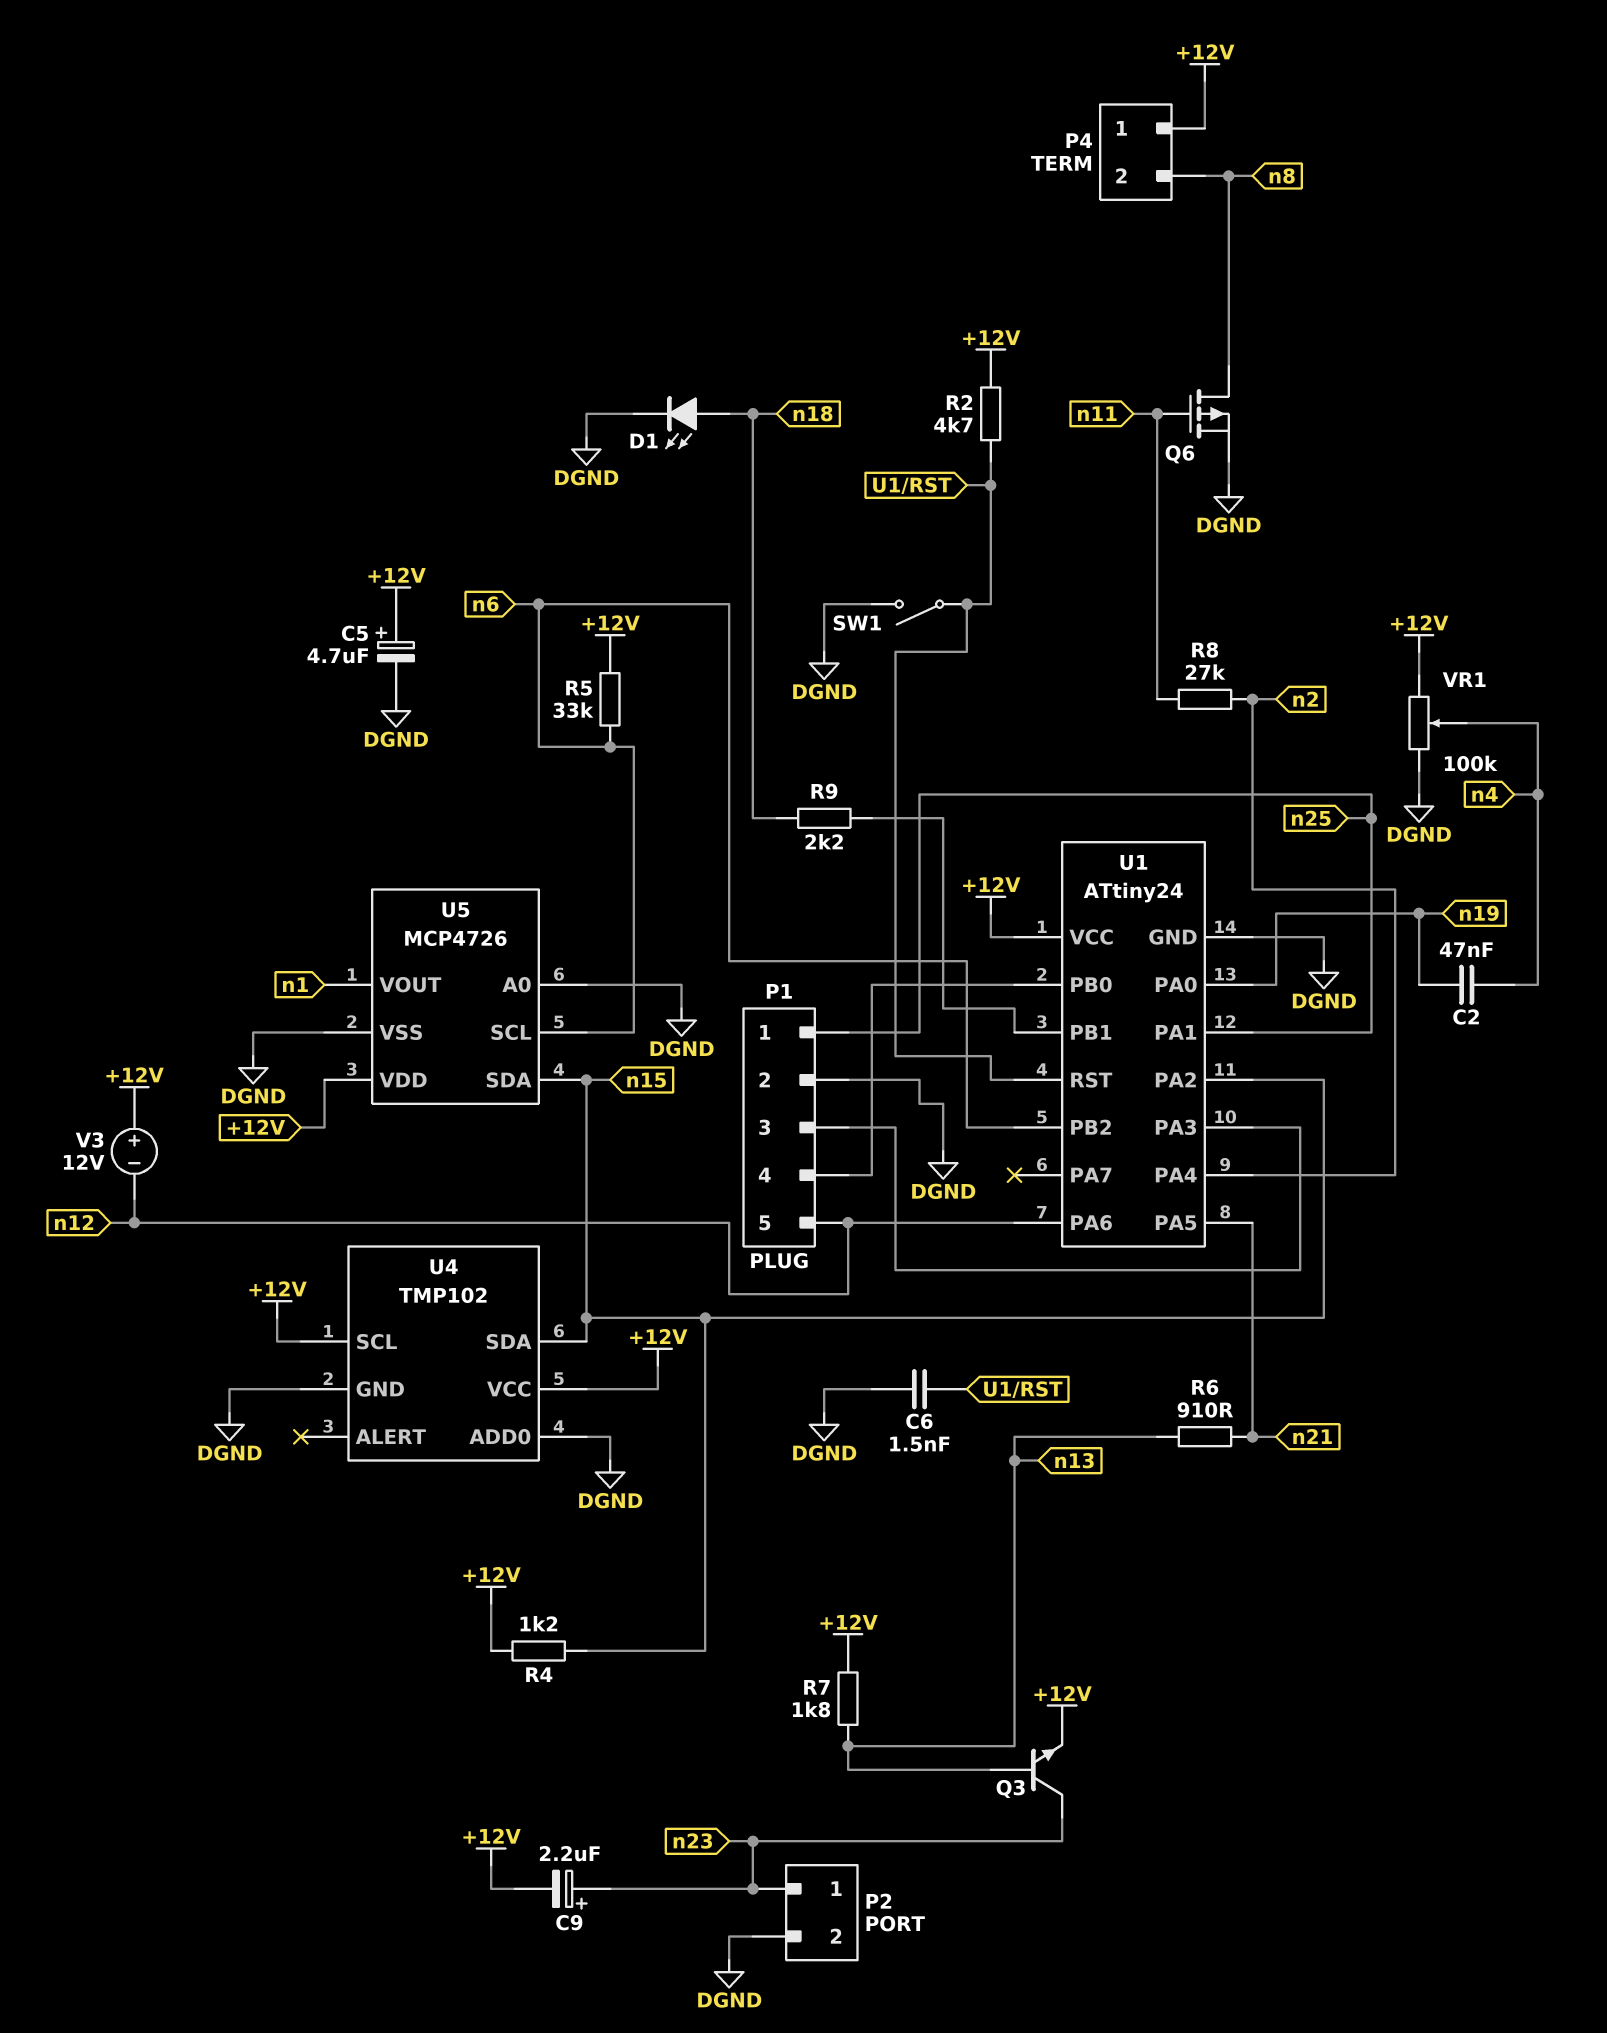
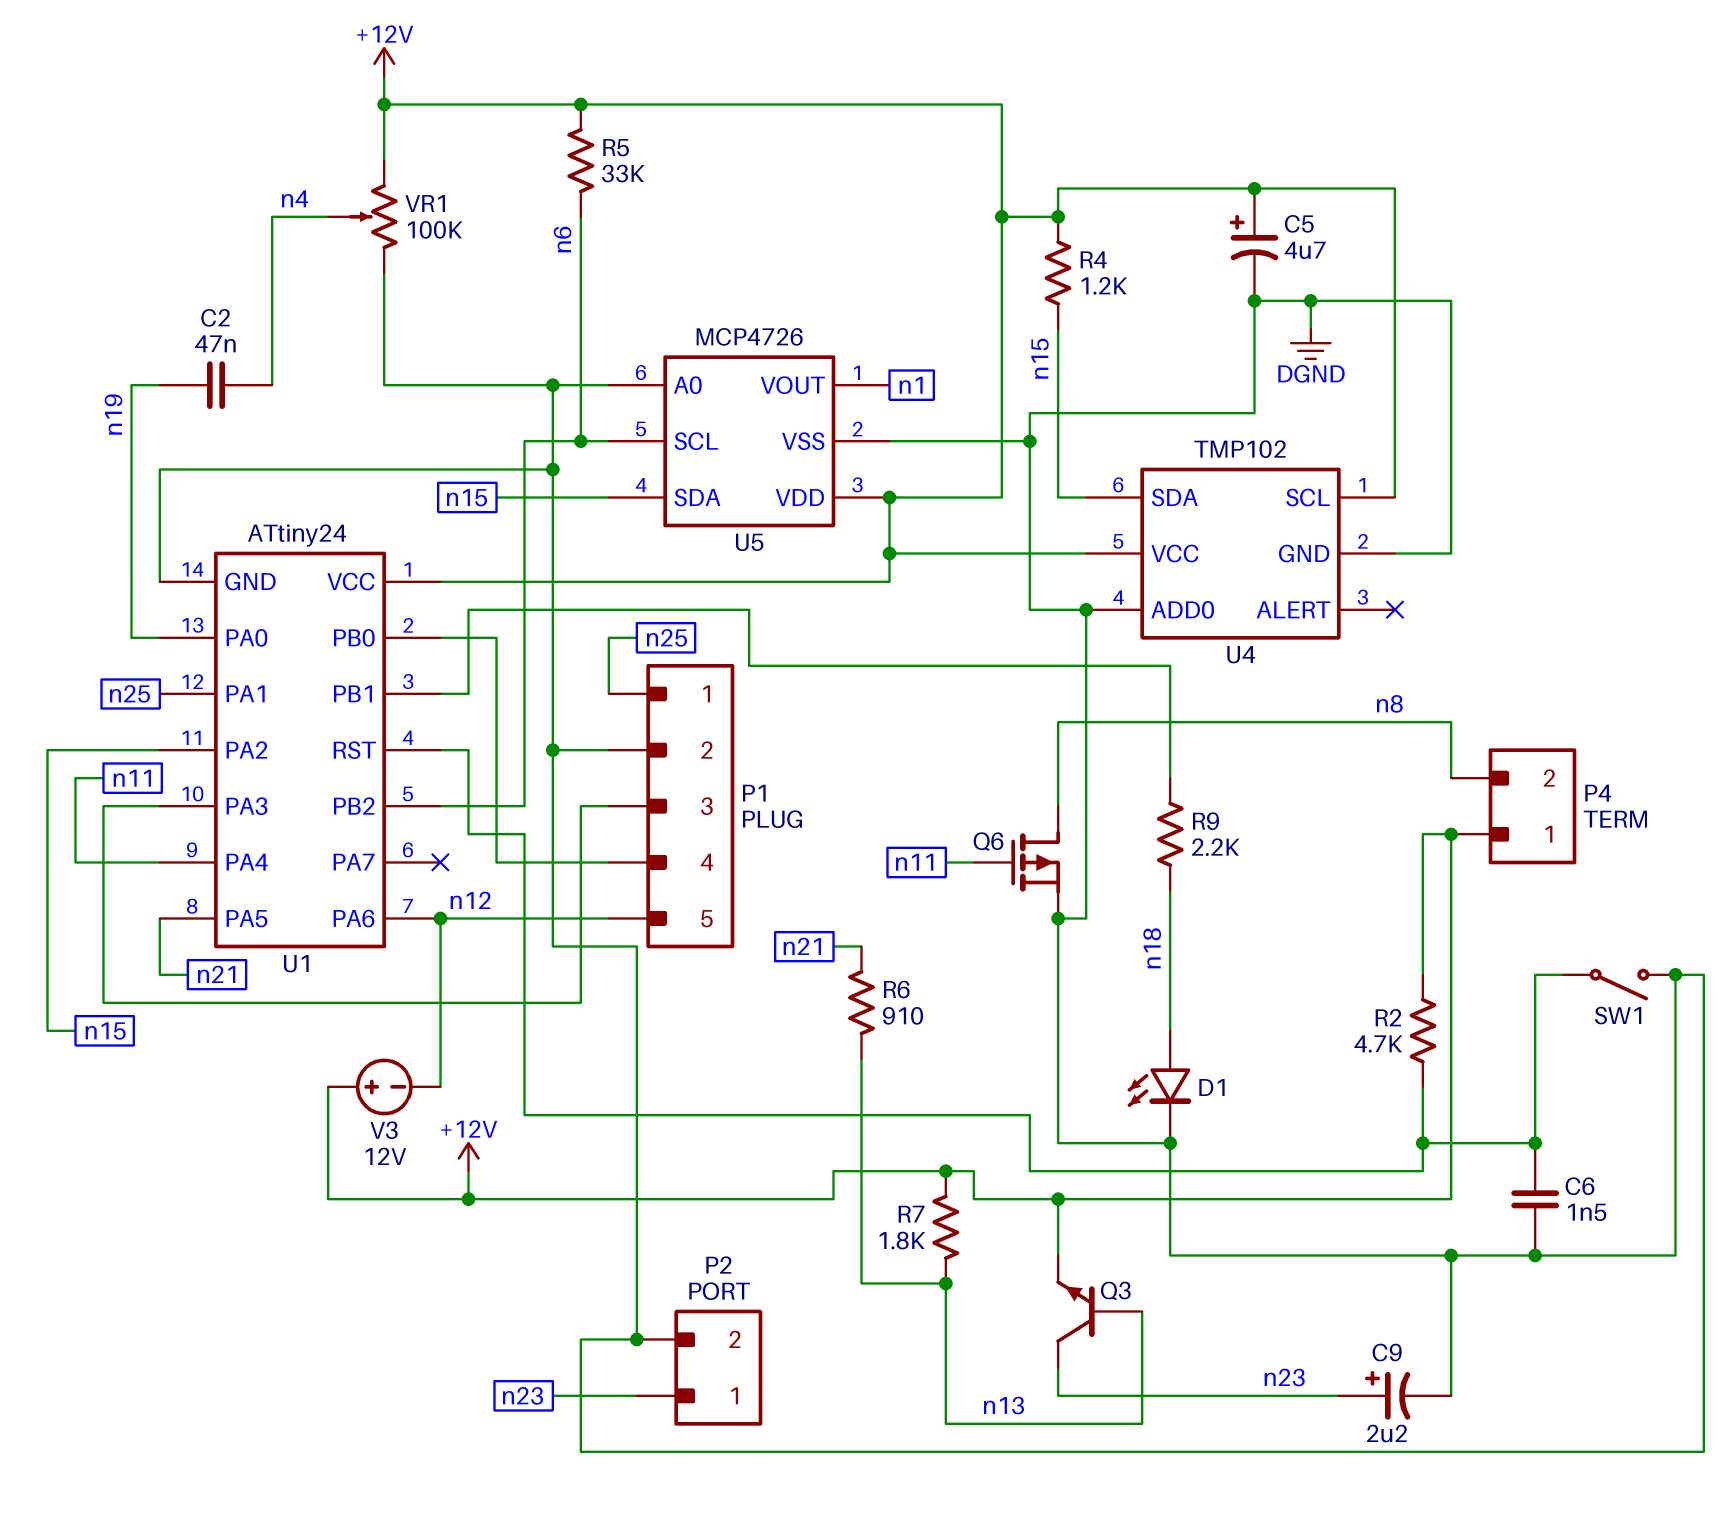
C9: 2.2uF (plus n23, minus +12V) -> 2.2uF (plus n23, minus DGND)
R8: 27k (n2, n11) -> none
U1 pin PA4: n2 -> n11

